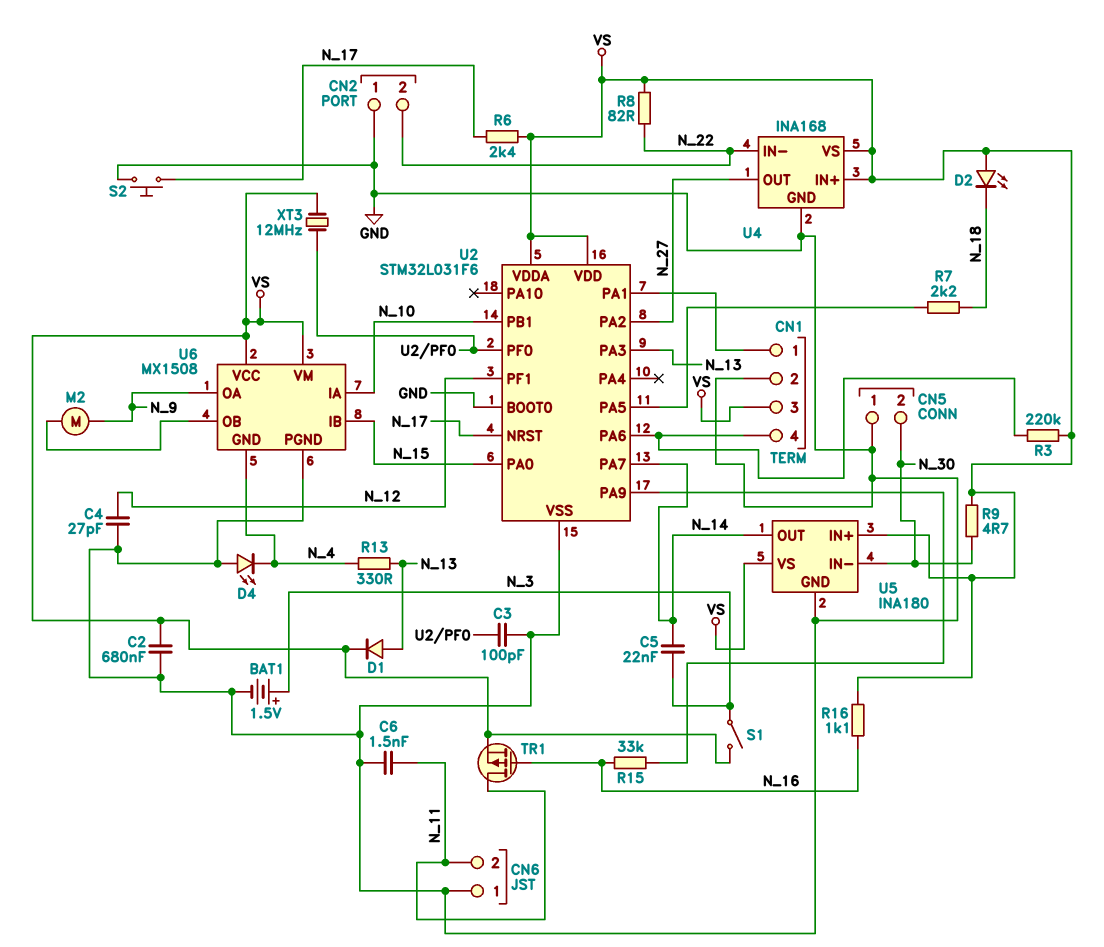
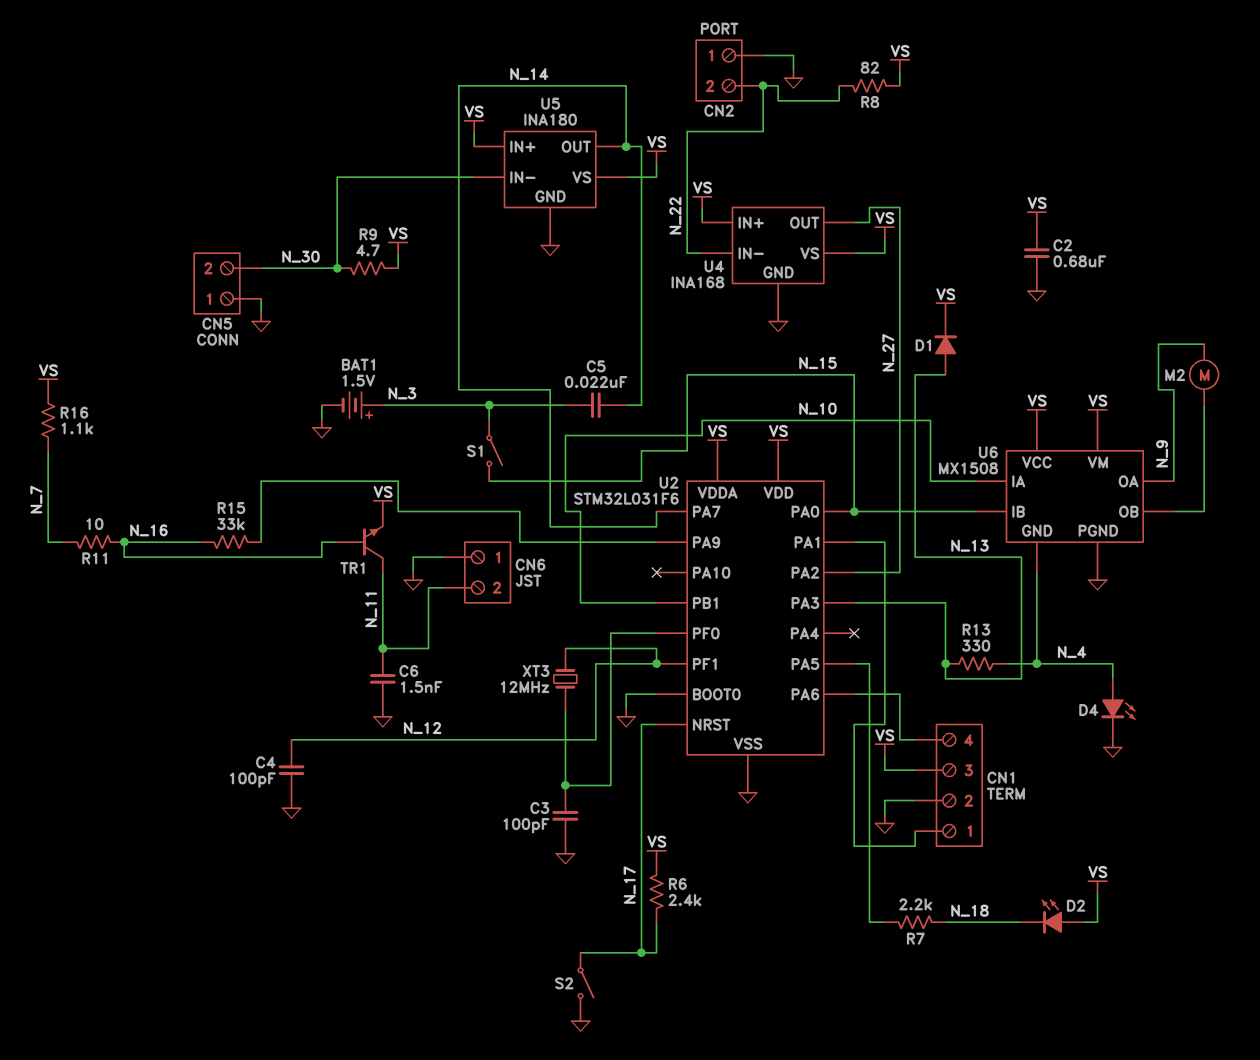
C4: 27pF (GND, N_12) -> 100pF (GND, N_12)
D4: LED (A GND, K N_4) -> LED (A N_4, K GND)
R3: 220k (CN1/4, VS) -> none
R11: none -> 10 (N_7, N_16)
R16: 1.1k (N_16, VS) -> 1.1k (N_7, VS)
S1: switch (N_3, VS) -> switch (N_3, N_15)
S2: button (GND, N_17) -> switch (GND, N_17)
TR1: PMOS (G N_16, D N_11, S VS) -> NPN (B N_16, C N_11, E VS)
XT3: 12MHz (U2/PF0, VS) -> 12MHz (N_12, U2/PF0)

